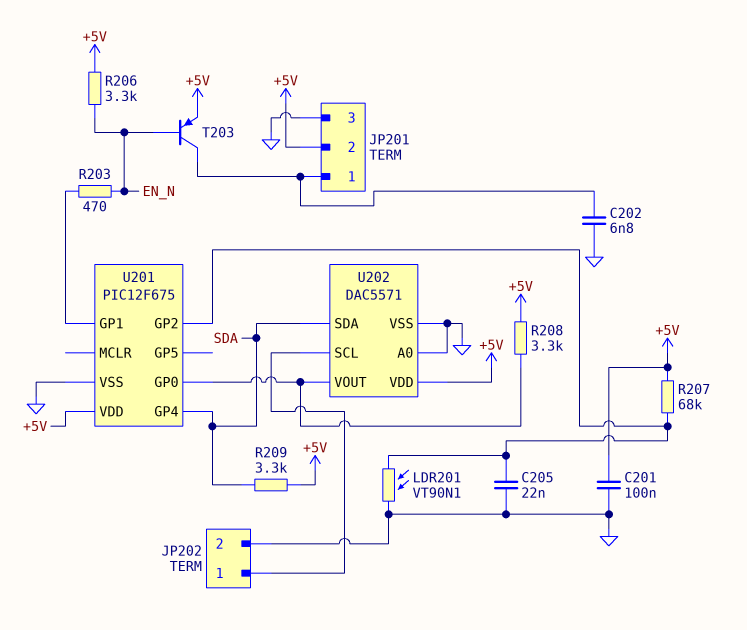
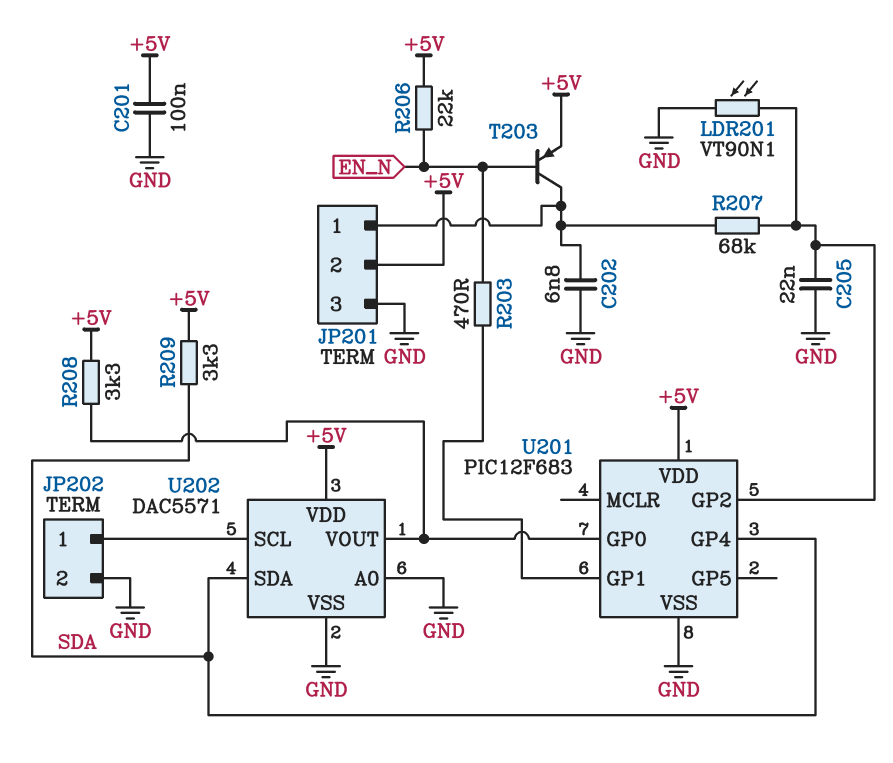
R206: 3.3k (+5V, EN_N) -> 22k (+5V, EN_N)
R207: 68k (+5V, U201/GP2) -> 68k (JP201/1, U201/GP2)
U201: PIC12F675 -> PIC12F683

